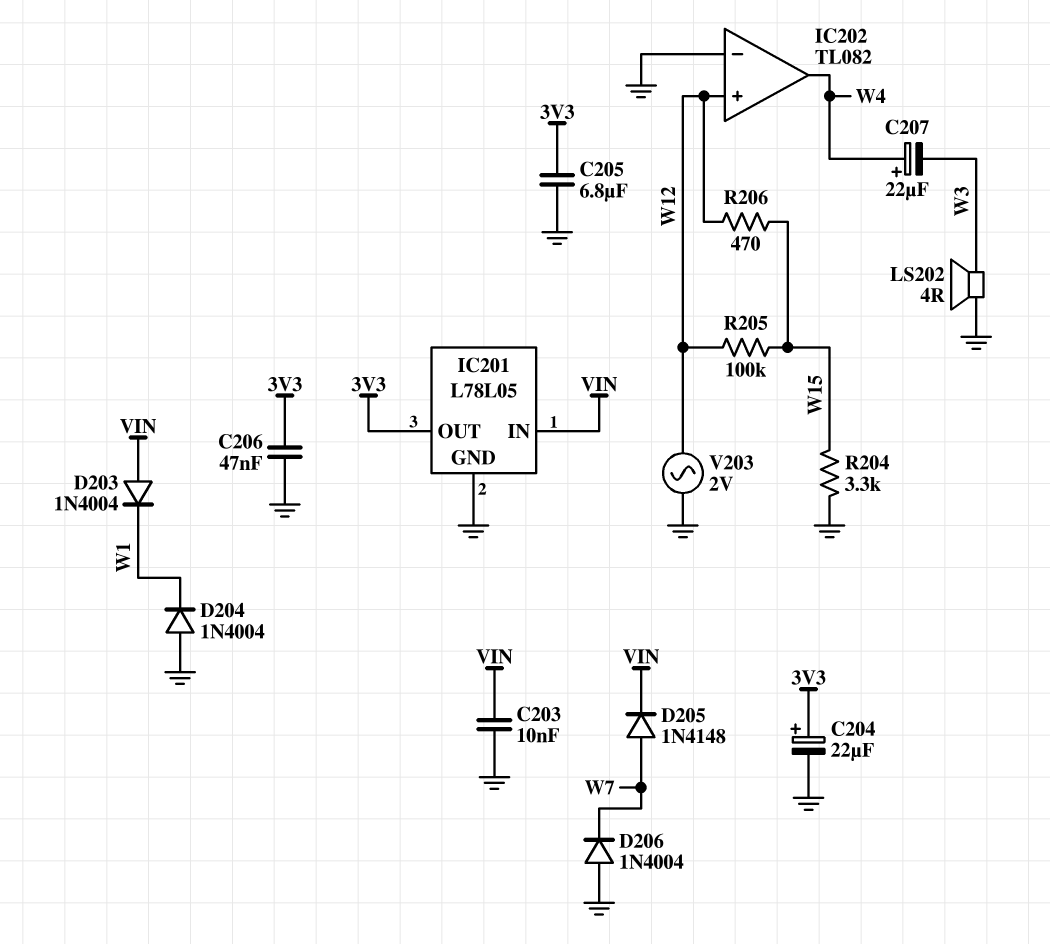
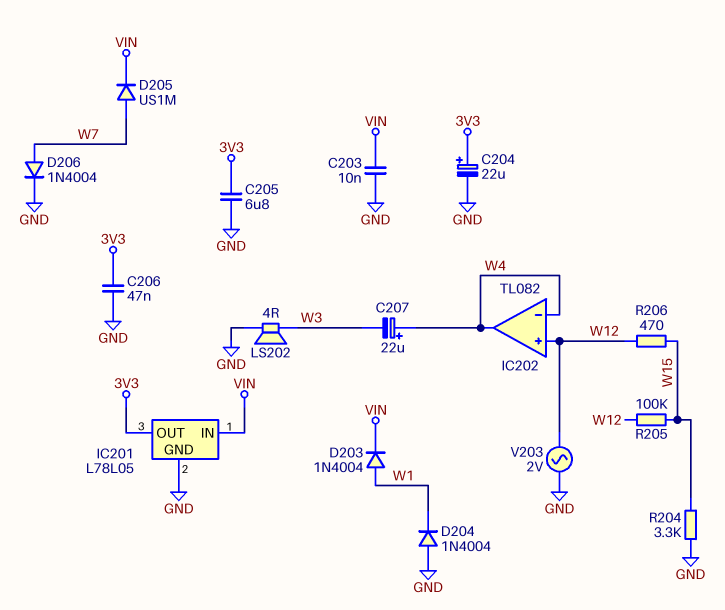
D203: diode 1N4004 (A VIN, K W1) -> diode 1N4004 (A W1, K VIN)
D205: diode 1N4148 (A W7, K VIN) -> diode US1M (A W7, K VIN)
D206: diode 1N4004 (A GND, K W7) -> diode 1N4004 (A W7, K GND)
IC202 pin in-: GND -> W4

